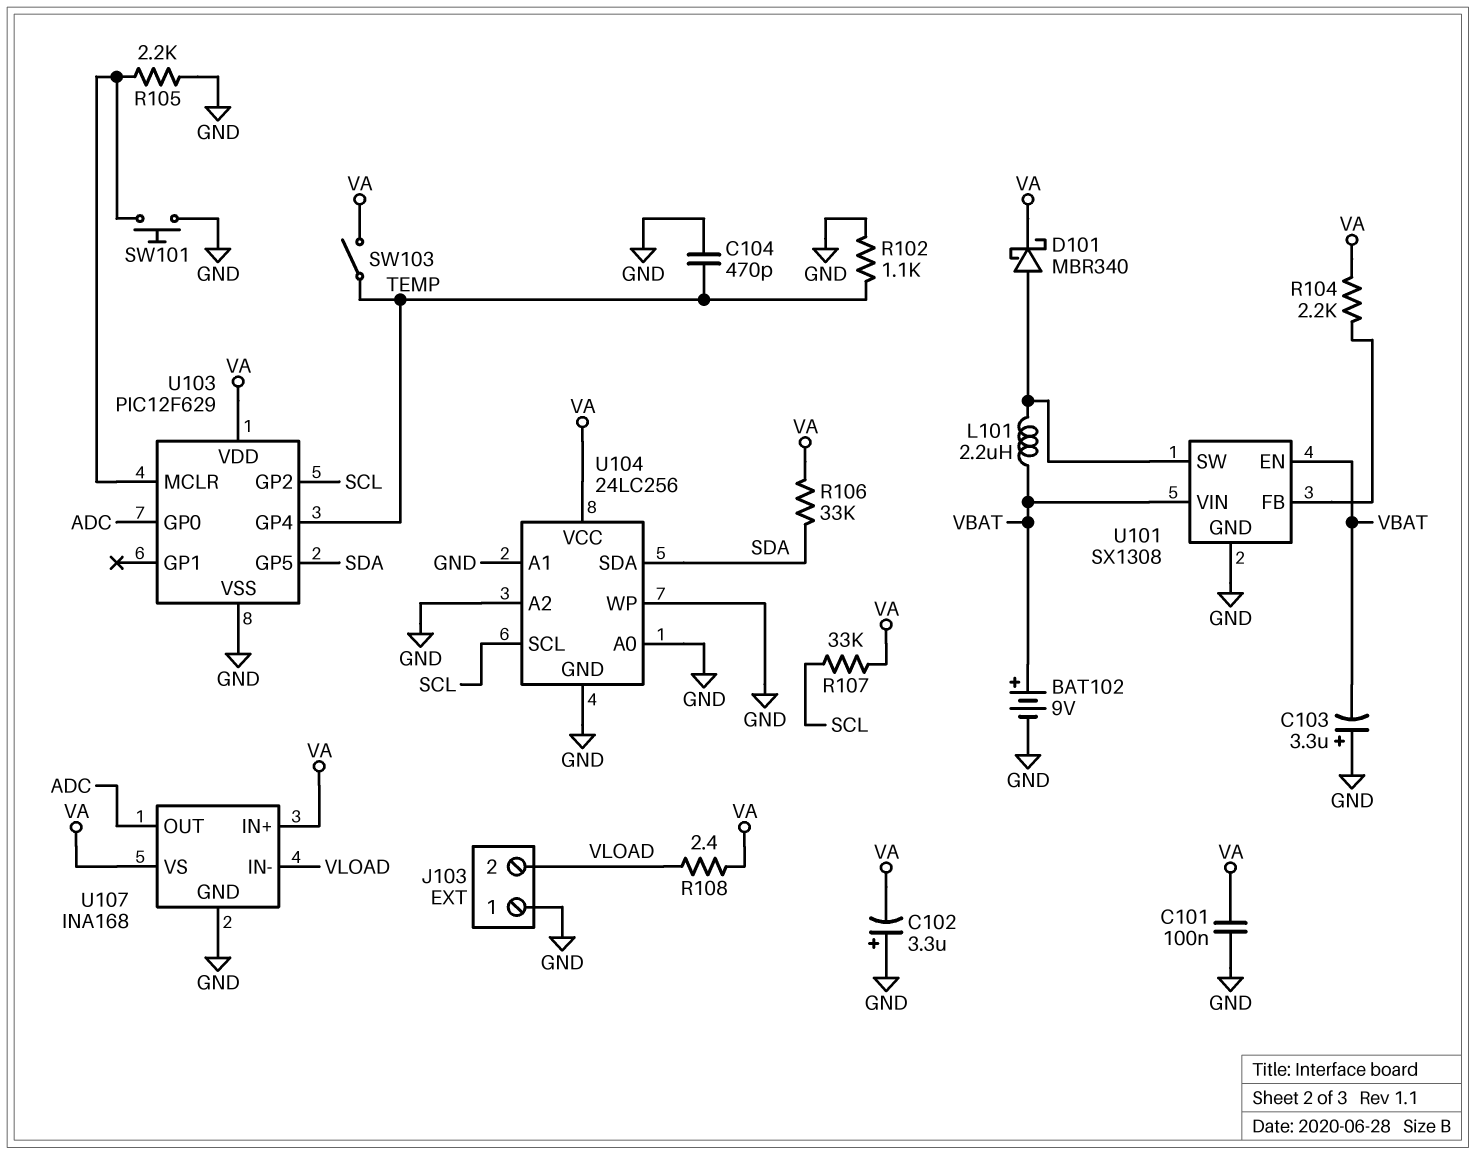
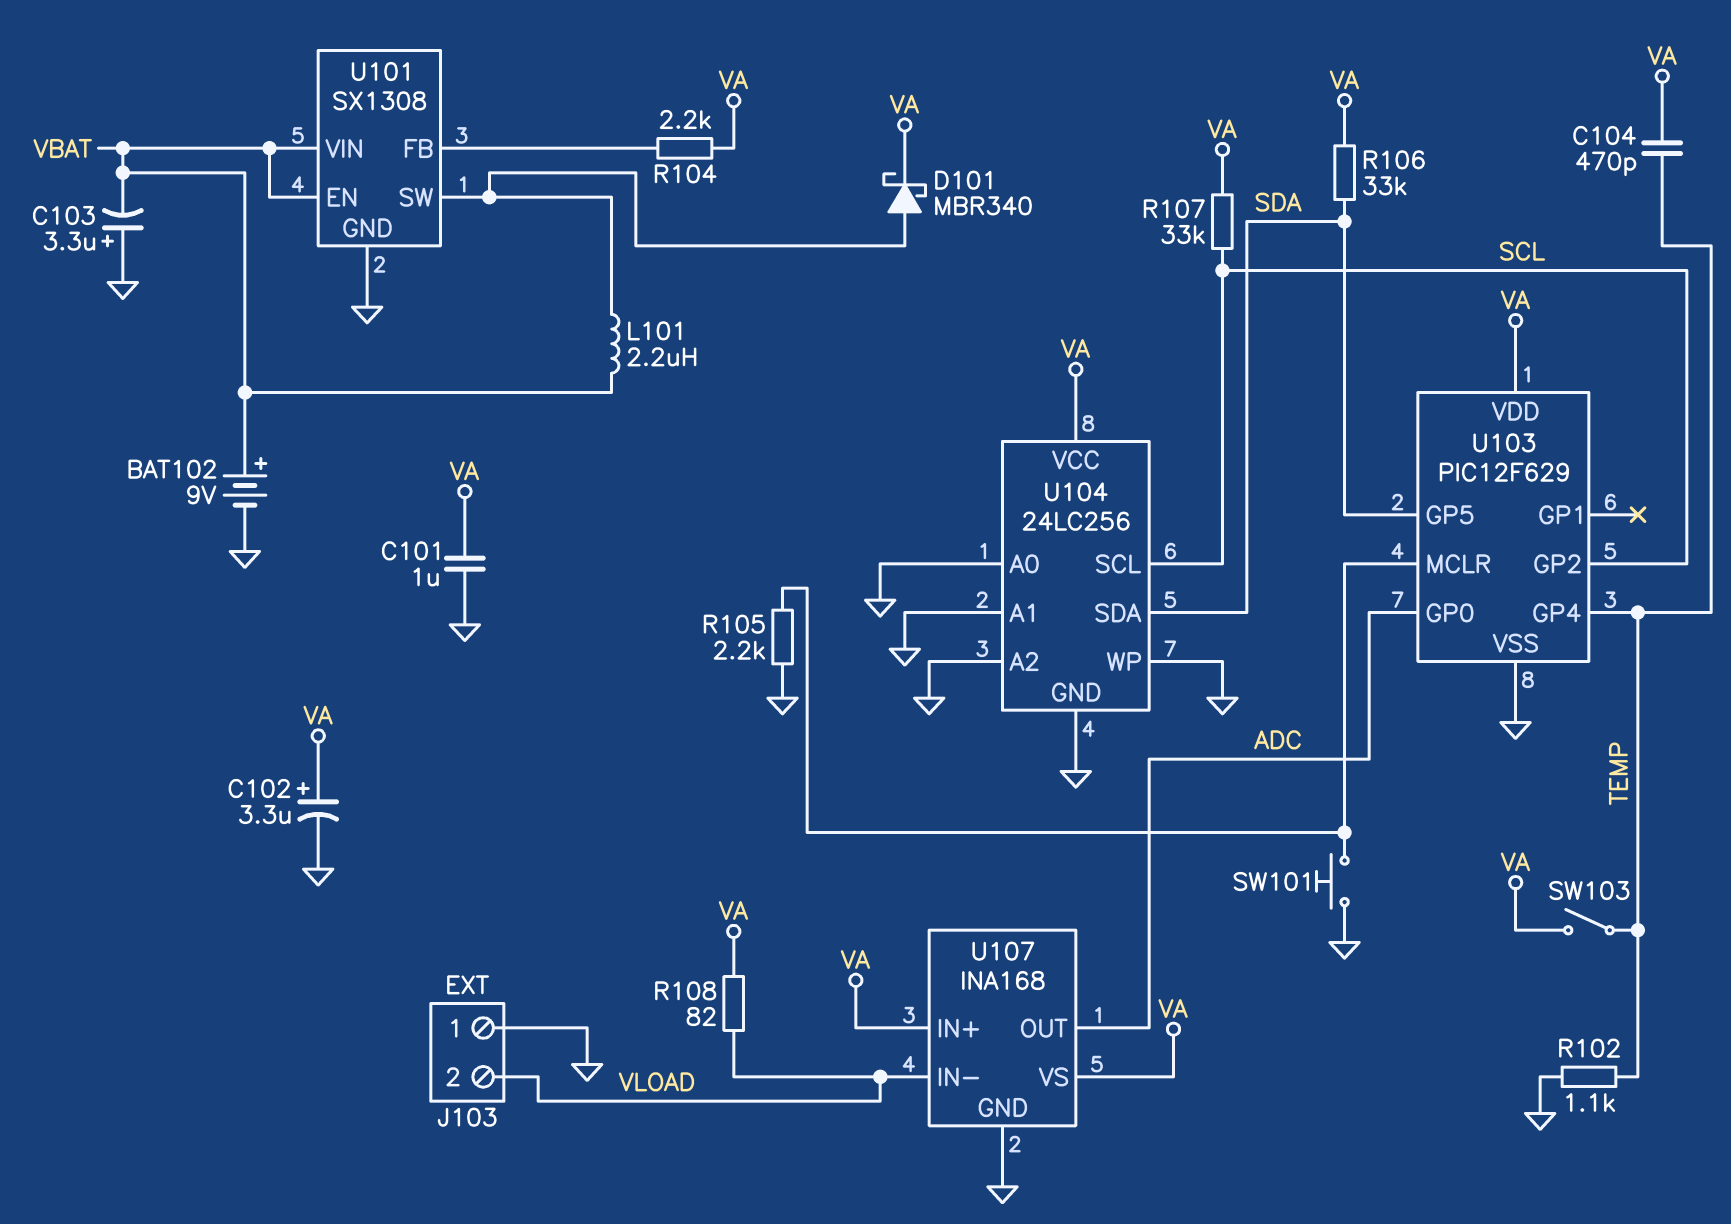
C101: 100nF (GND, VA) -> 1uF (GND, VA)
C102: 3.3uF (plus GND, minus VA) -> 3.3uF (plus VA, minus GND)
C104: 470pF (GND, TEMP) -> 470pF (TEMP, VA)
R108: 2.4 (VA, VLOAD) -> 82 (VA, VLOAD)

